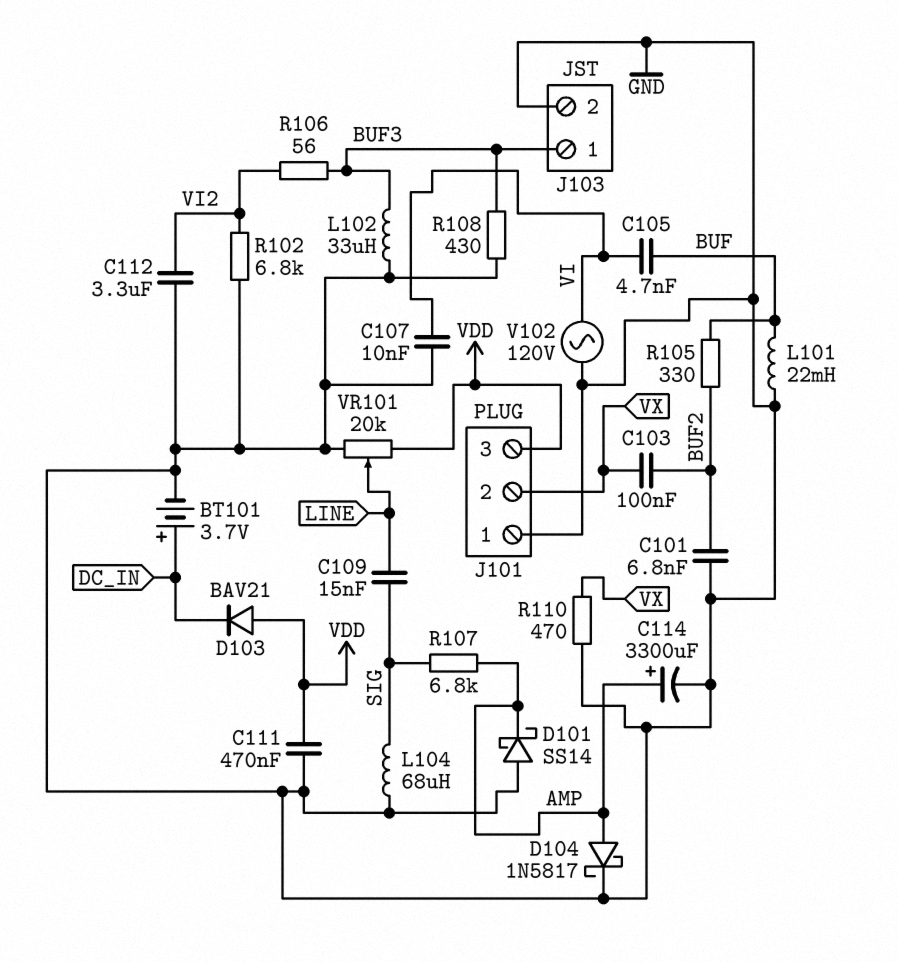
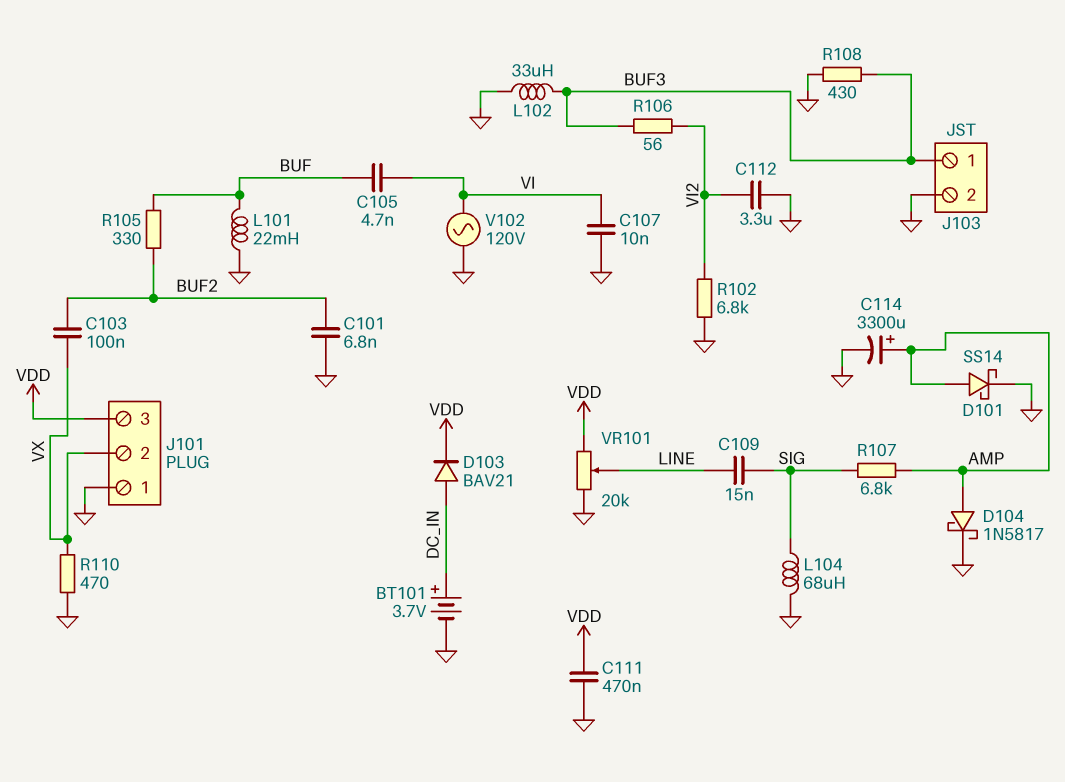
D101: schottky SS14 (A GND, K AMP) -> schottky SS14 (A AMP, K GND)
D103: diode BAV21 (A VDD, K DC_IN) -> diode BAV21 (A DC_IN, K VDD)

